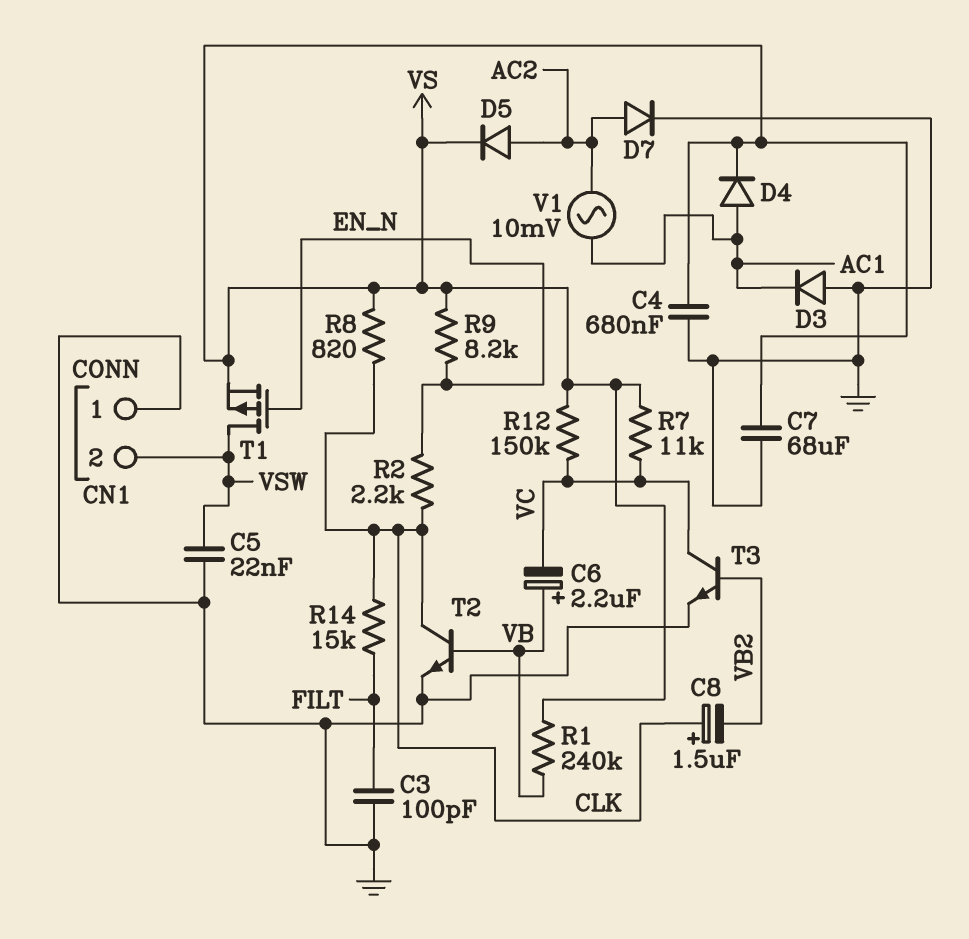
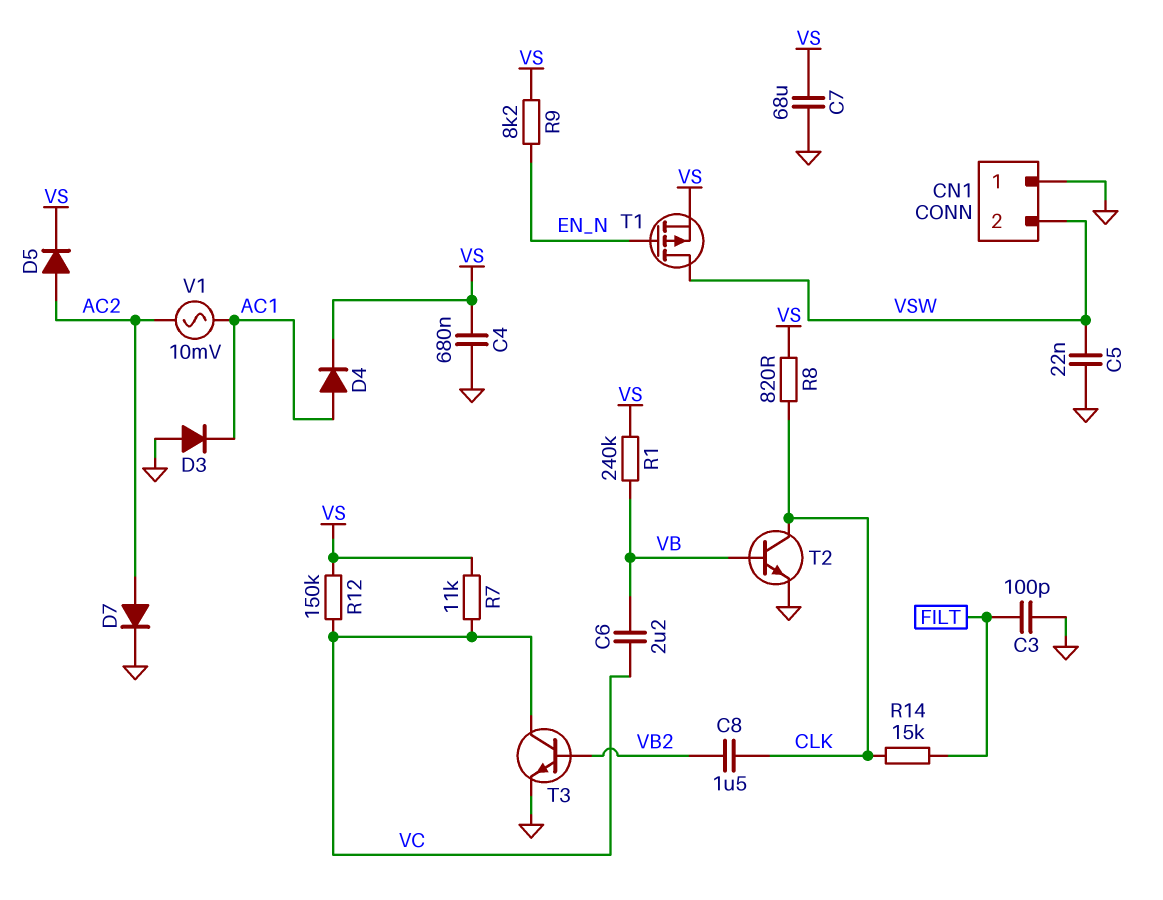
C6: 2.2uF (plus VB, minus VC) -> 2.2uF (VB, VC)
C8: 1.5uF (plus CLK, minus VB2) -> 1.5uF (CLK, VB2)
R2: 2.2k (CLK, EN_N) -> none

